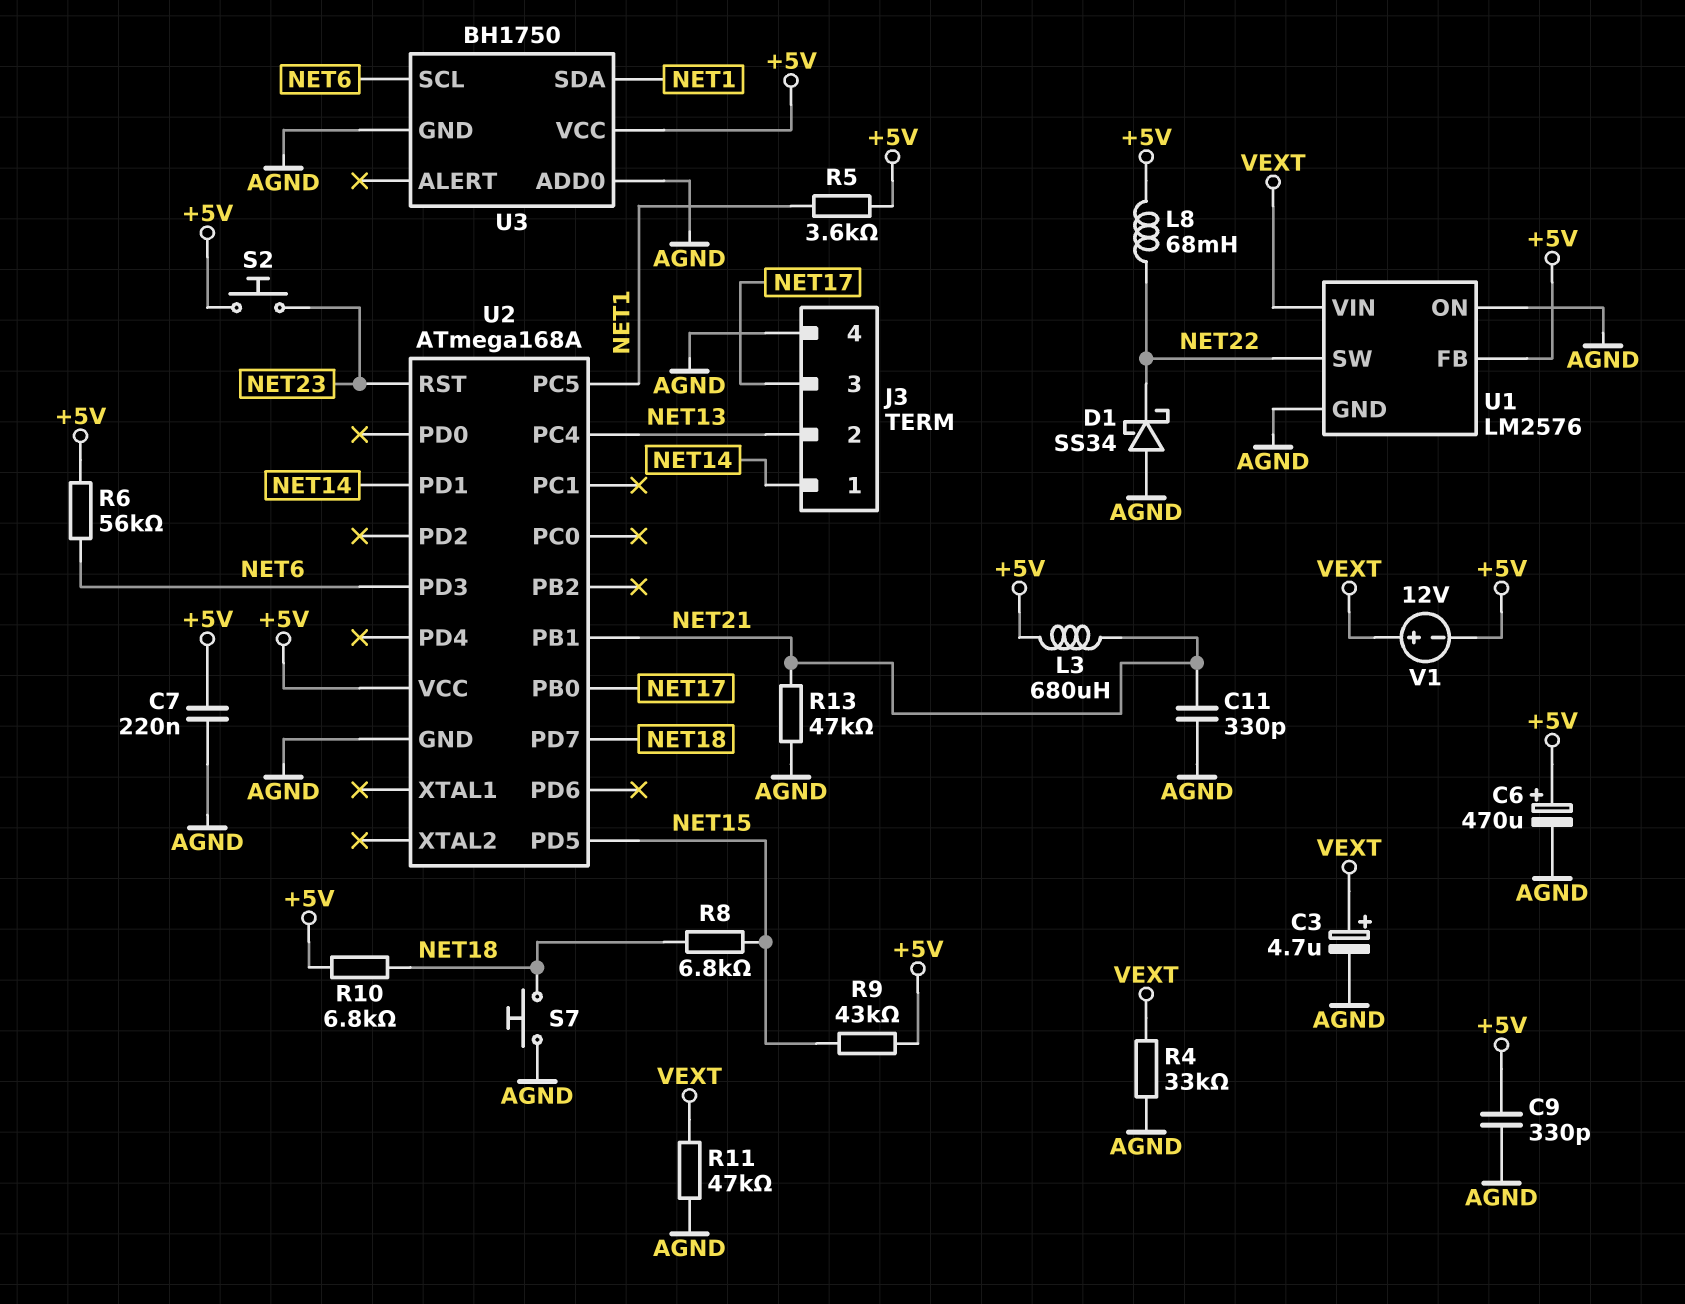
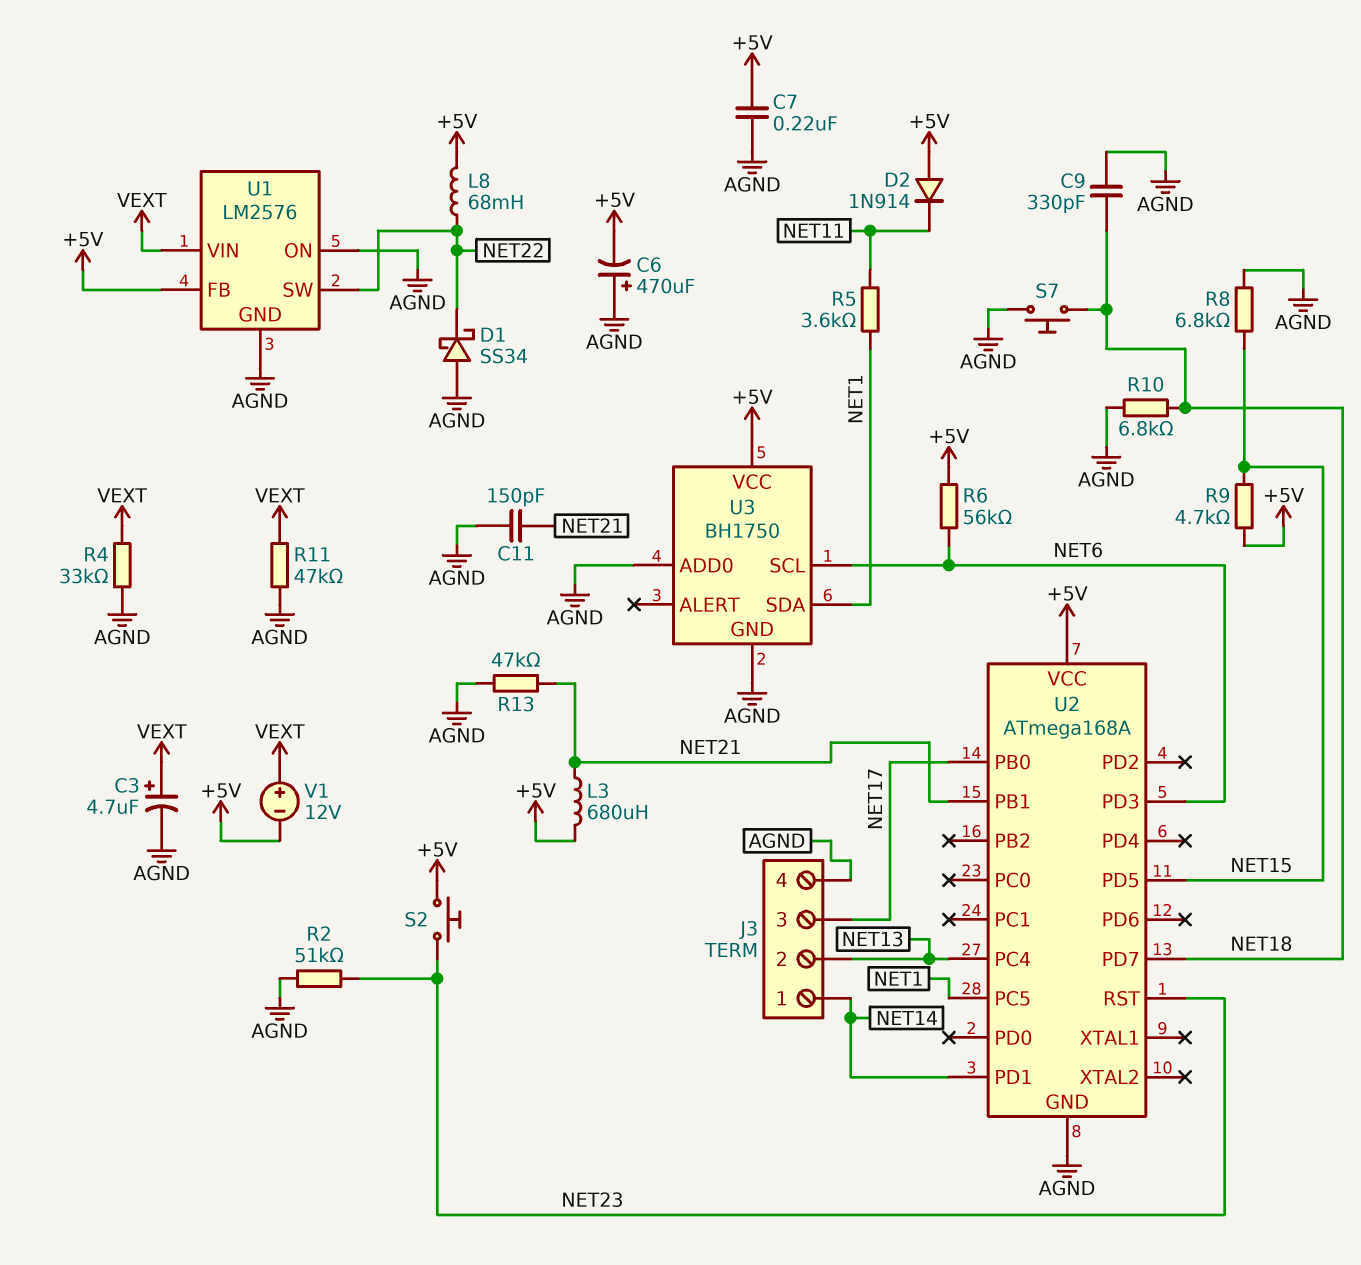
C6: 470uF (plus +5V, minus AGND) -> 470uF (plus AGND, minus +5V)
C9: 330pF (+5V, AGND) -> 330pF (AGND, NET18)
C11: 330pF (AGND, NET21) -> 150pF (AGND, NET21)
D2: none -> diode 1N914 (A +5V, K NET11)
R2: none -> 51k (AGND, NET23)
R5: 3.6k (+5V, NET1) -> 3.6k (NET1, NET11)
R8: 6.8k (NET15, NET18) -> 6.8k (AGND, NET15)
R9: 43k (+5V, NET15) -> 4.7k (+5V, NET15)
R10: 6.8k (+5V, NET18) -> 6.8k (AGND, NET18)

